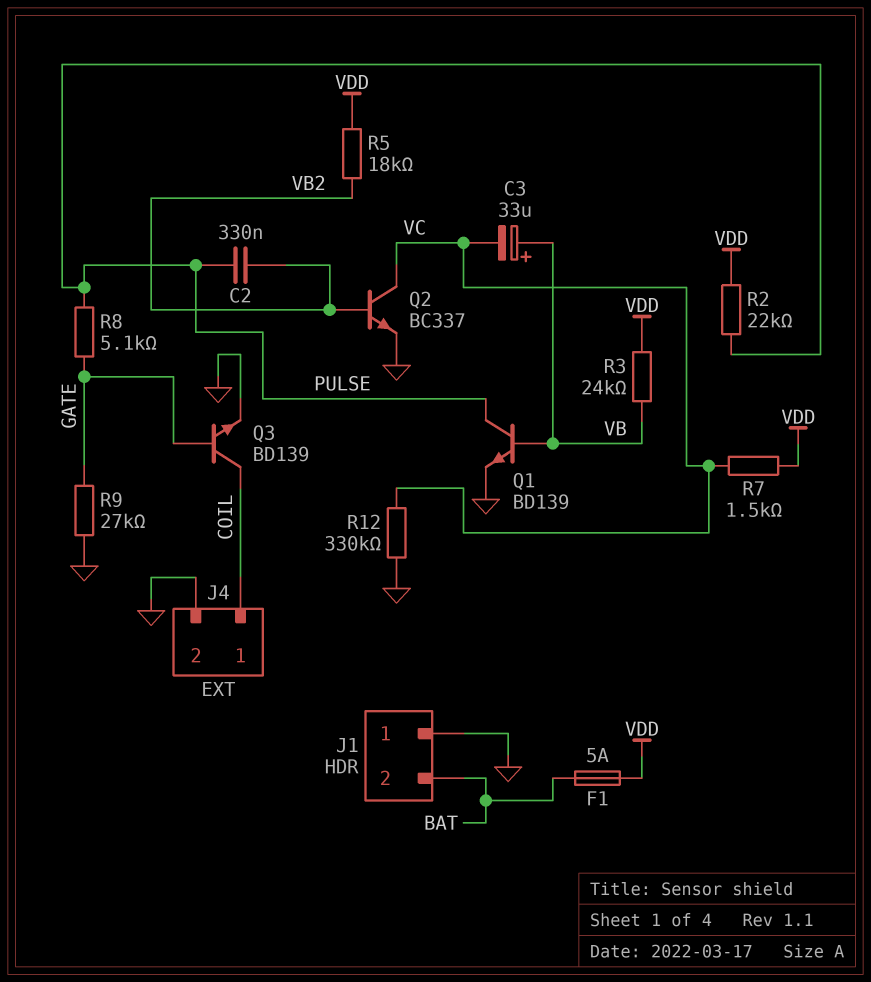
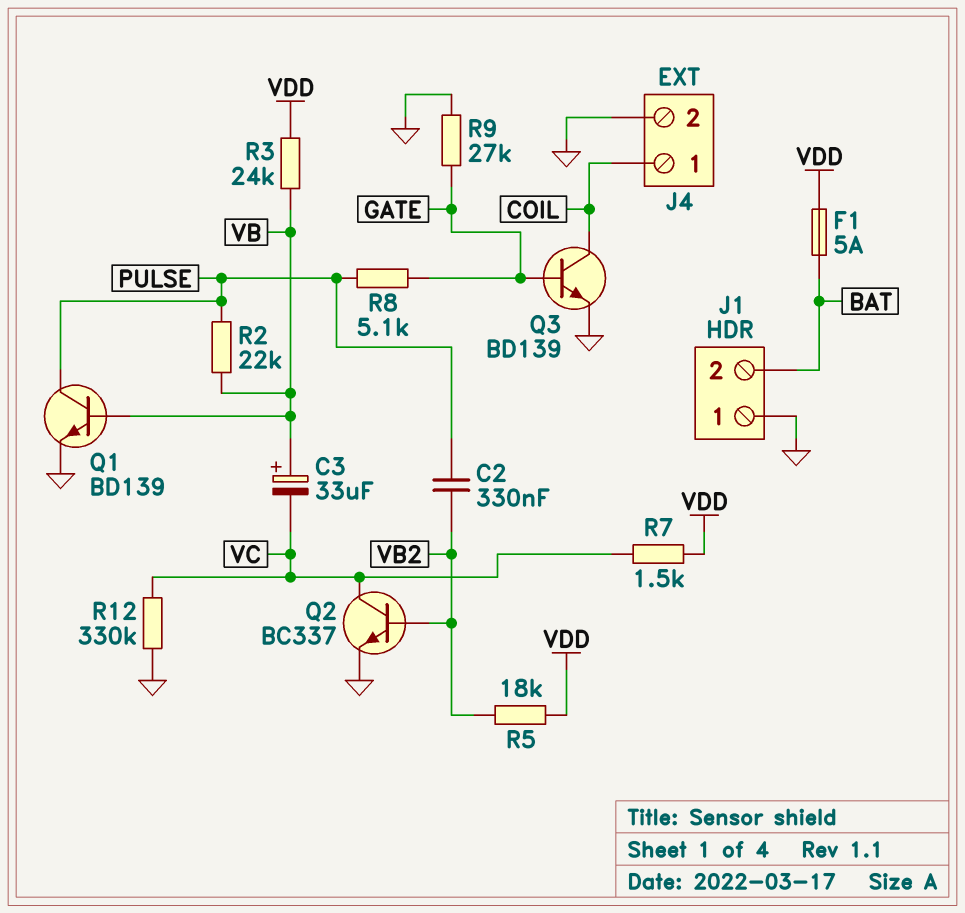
R2: 22k (PULSE, VDD) -> 22k (PULSE, VB)

